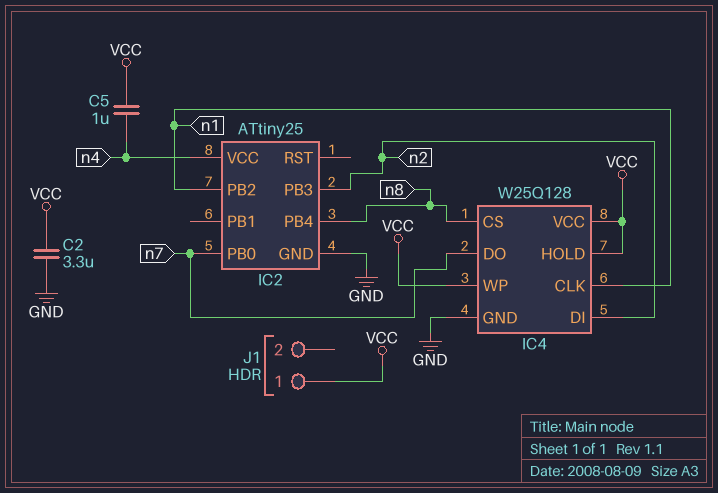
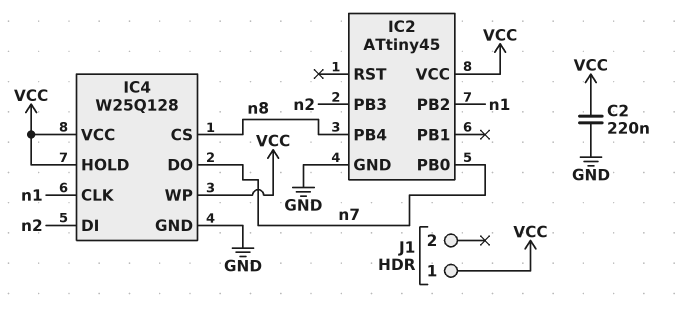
C2: 3.3uF (GND, VCC) -> 220nF (GND, VCC)
C5: 1uF (VCC, n4) -> none
IC2: ATtiny25 -> ATtiny45
IC2 pin VCC: n4 -> VCC

